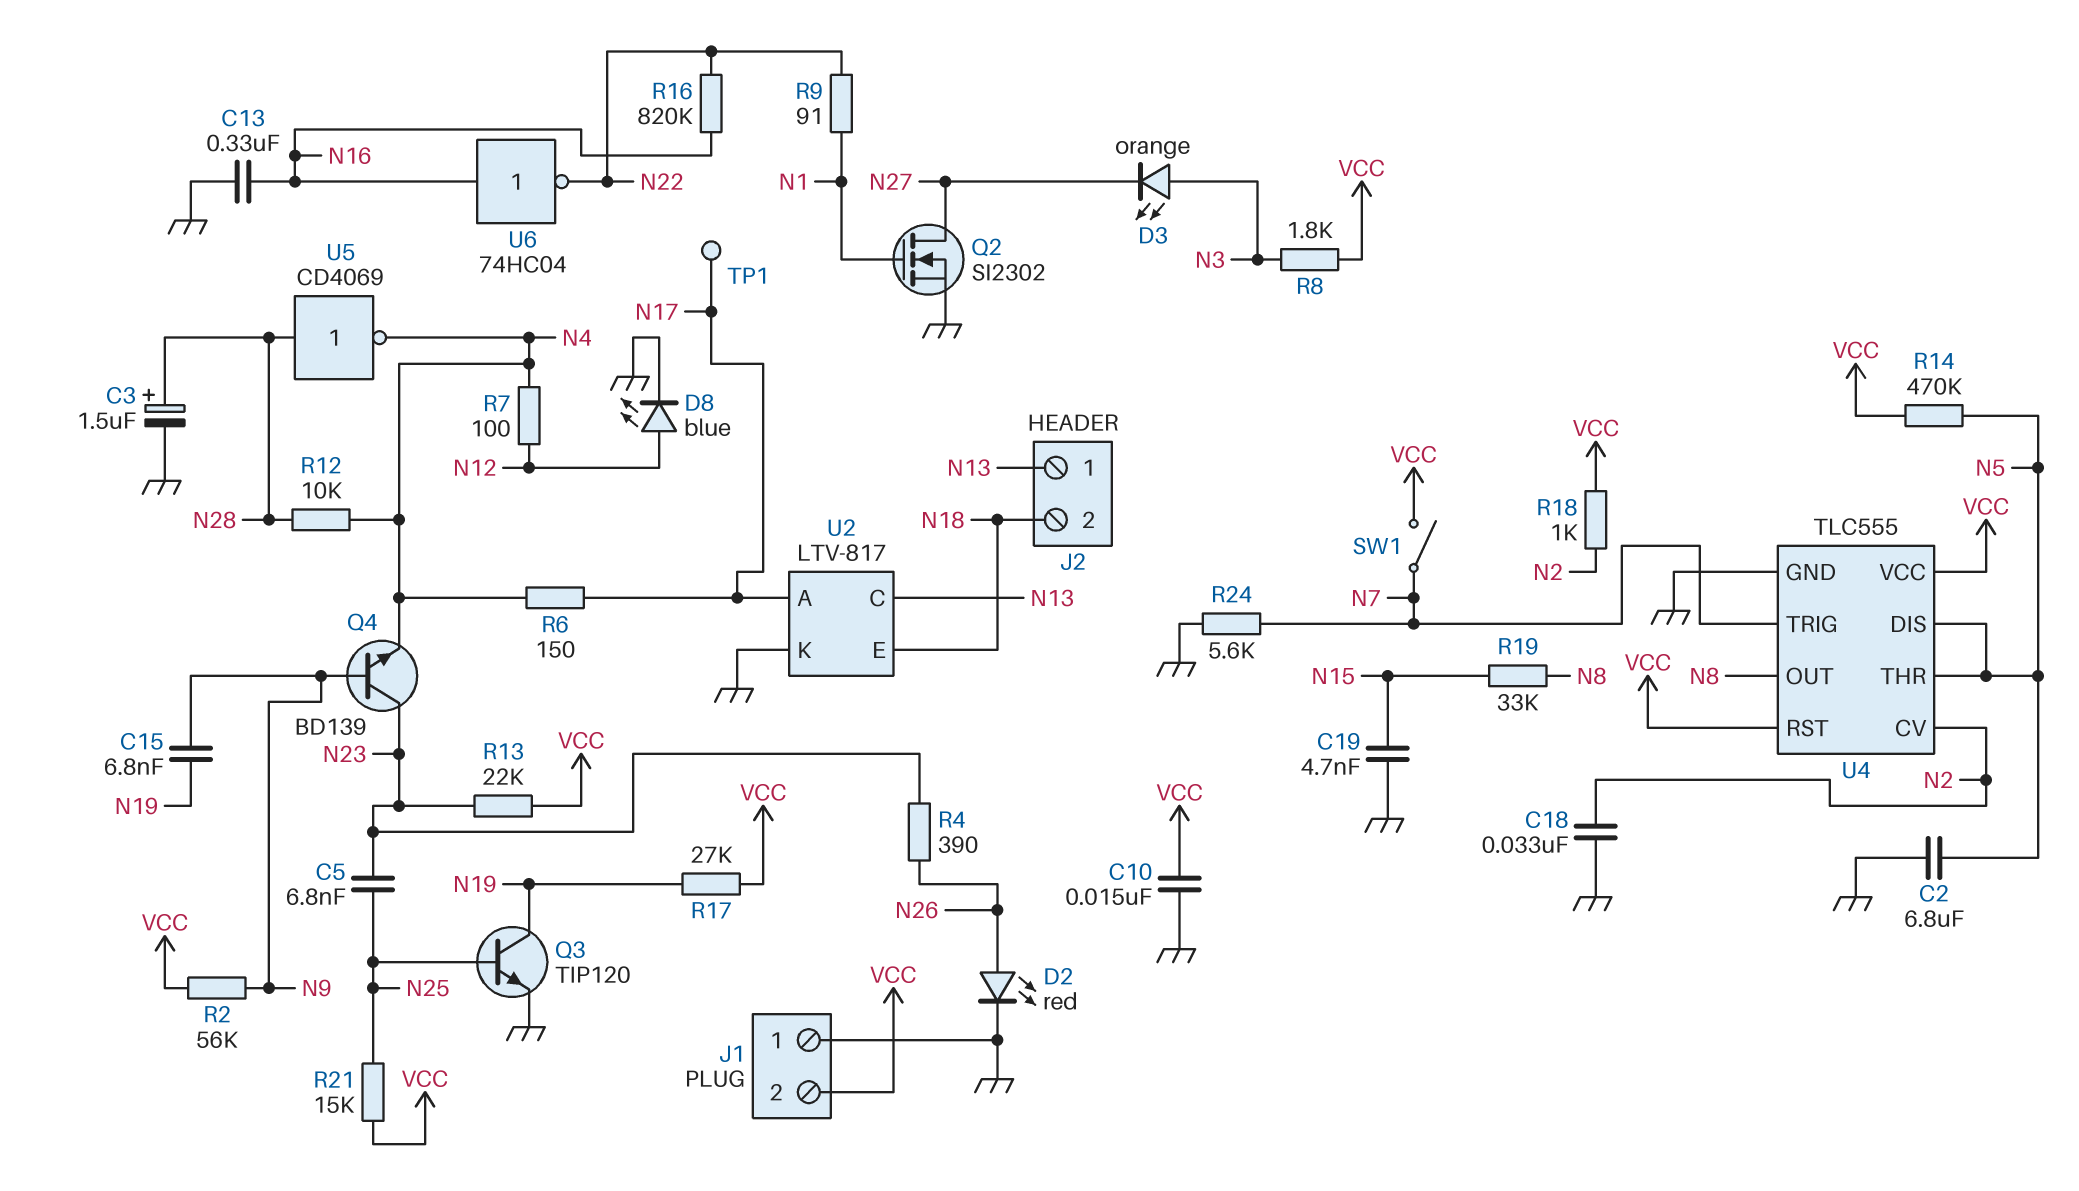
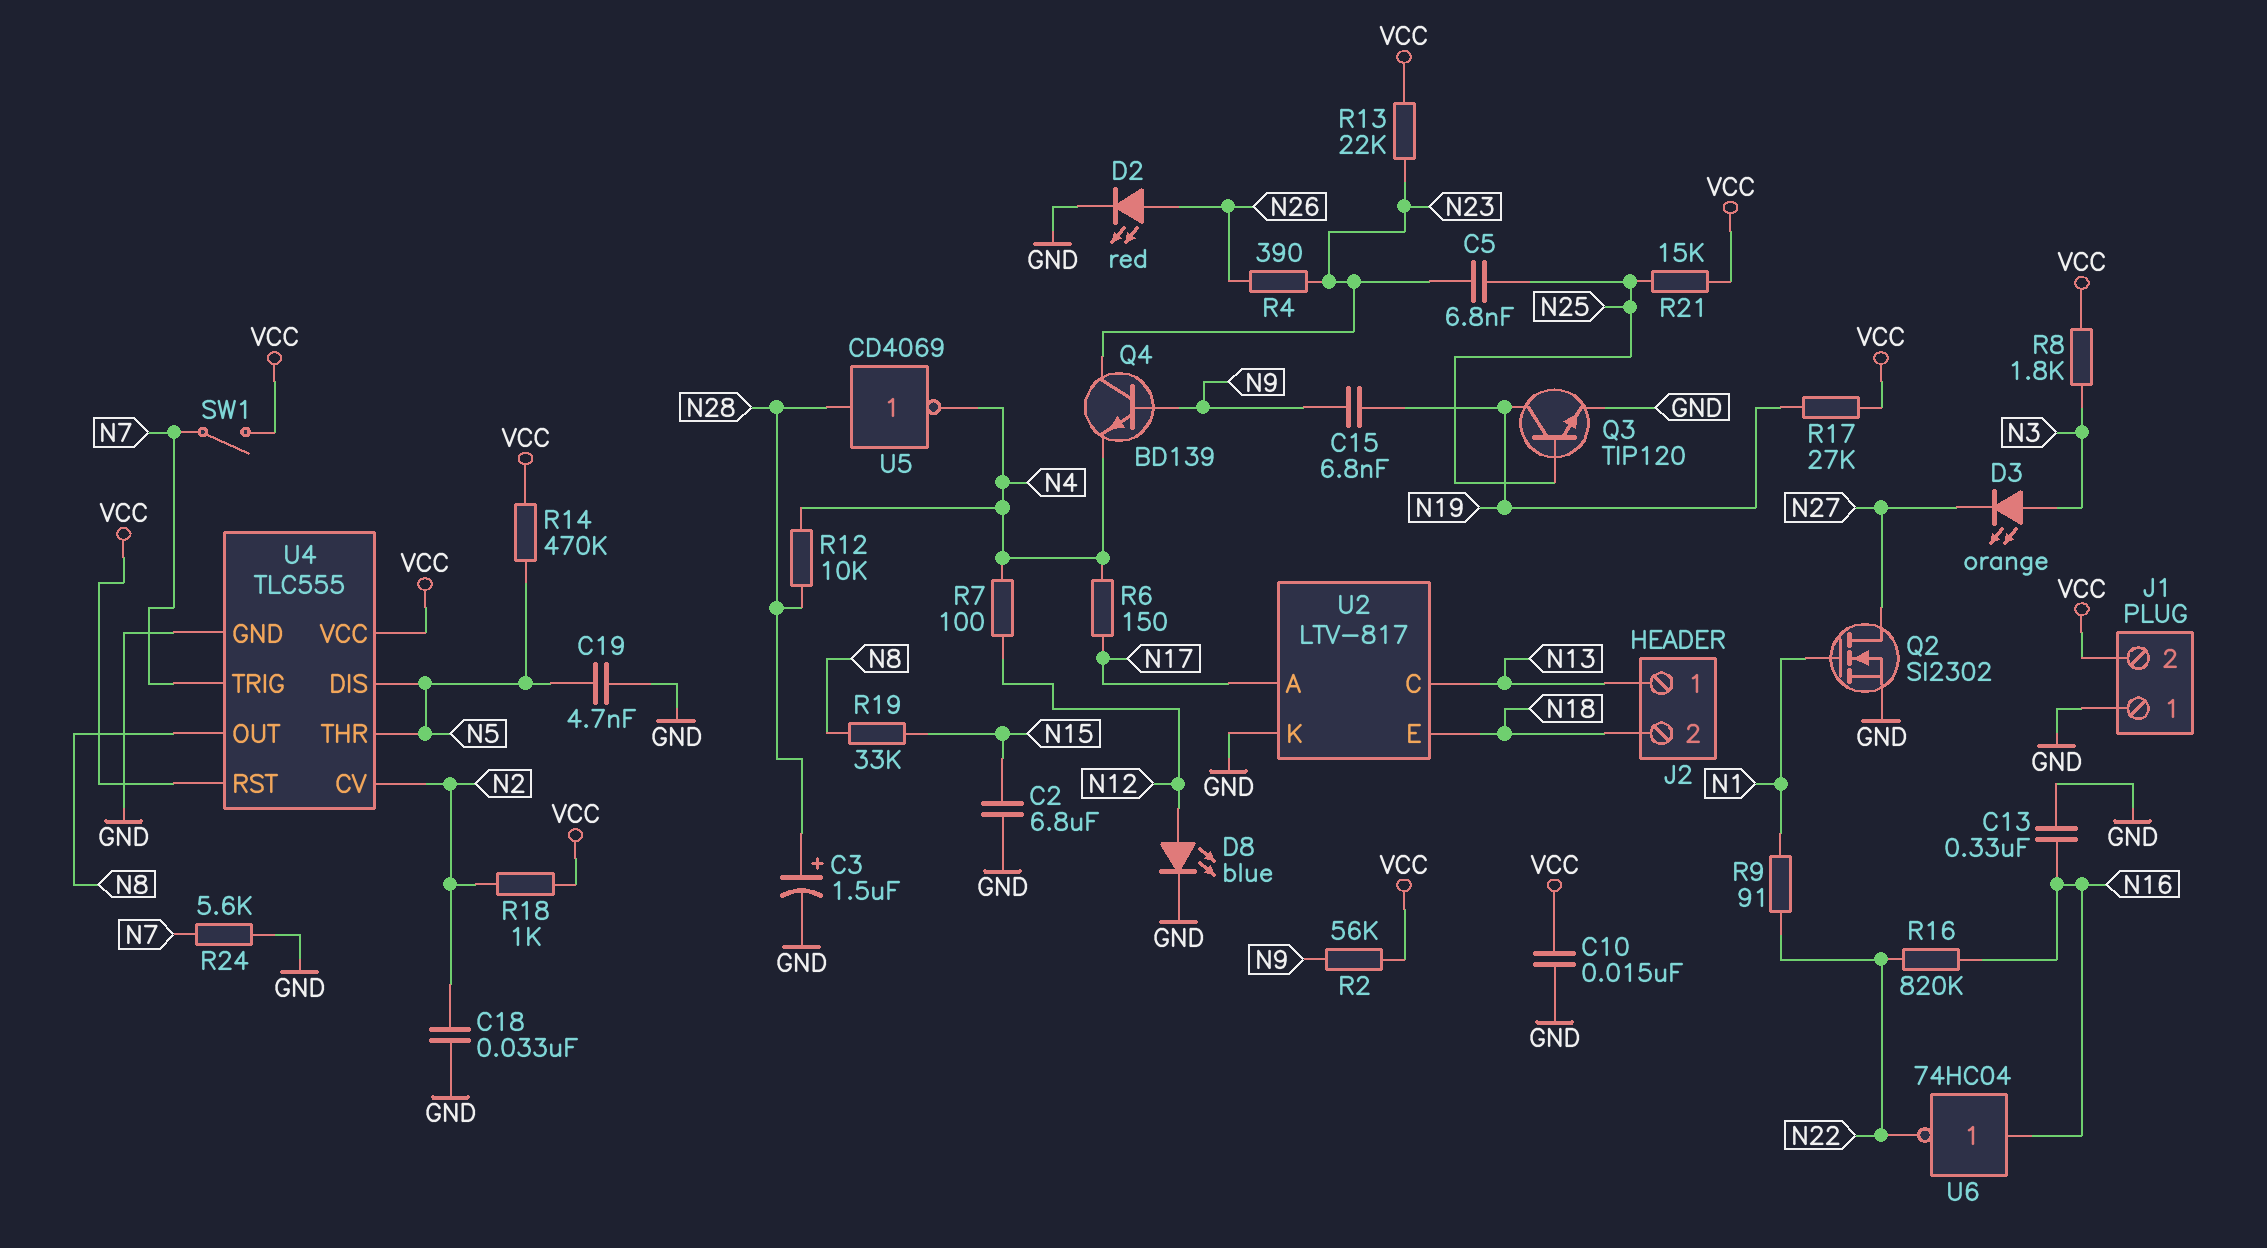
C2: 6.8uF (GND, N5) -> 6.8uF (GND, N15)
C19: 4.7nF (GND, N15) -> 4.7nF (GND, N5)
TP1: test point (N17) -> none

